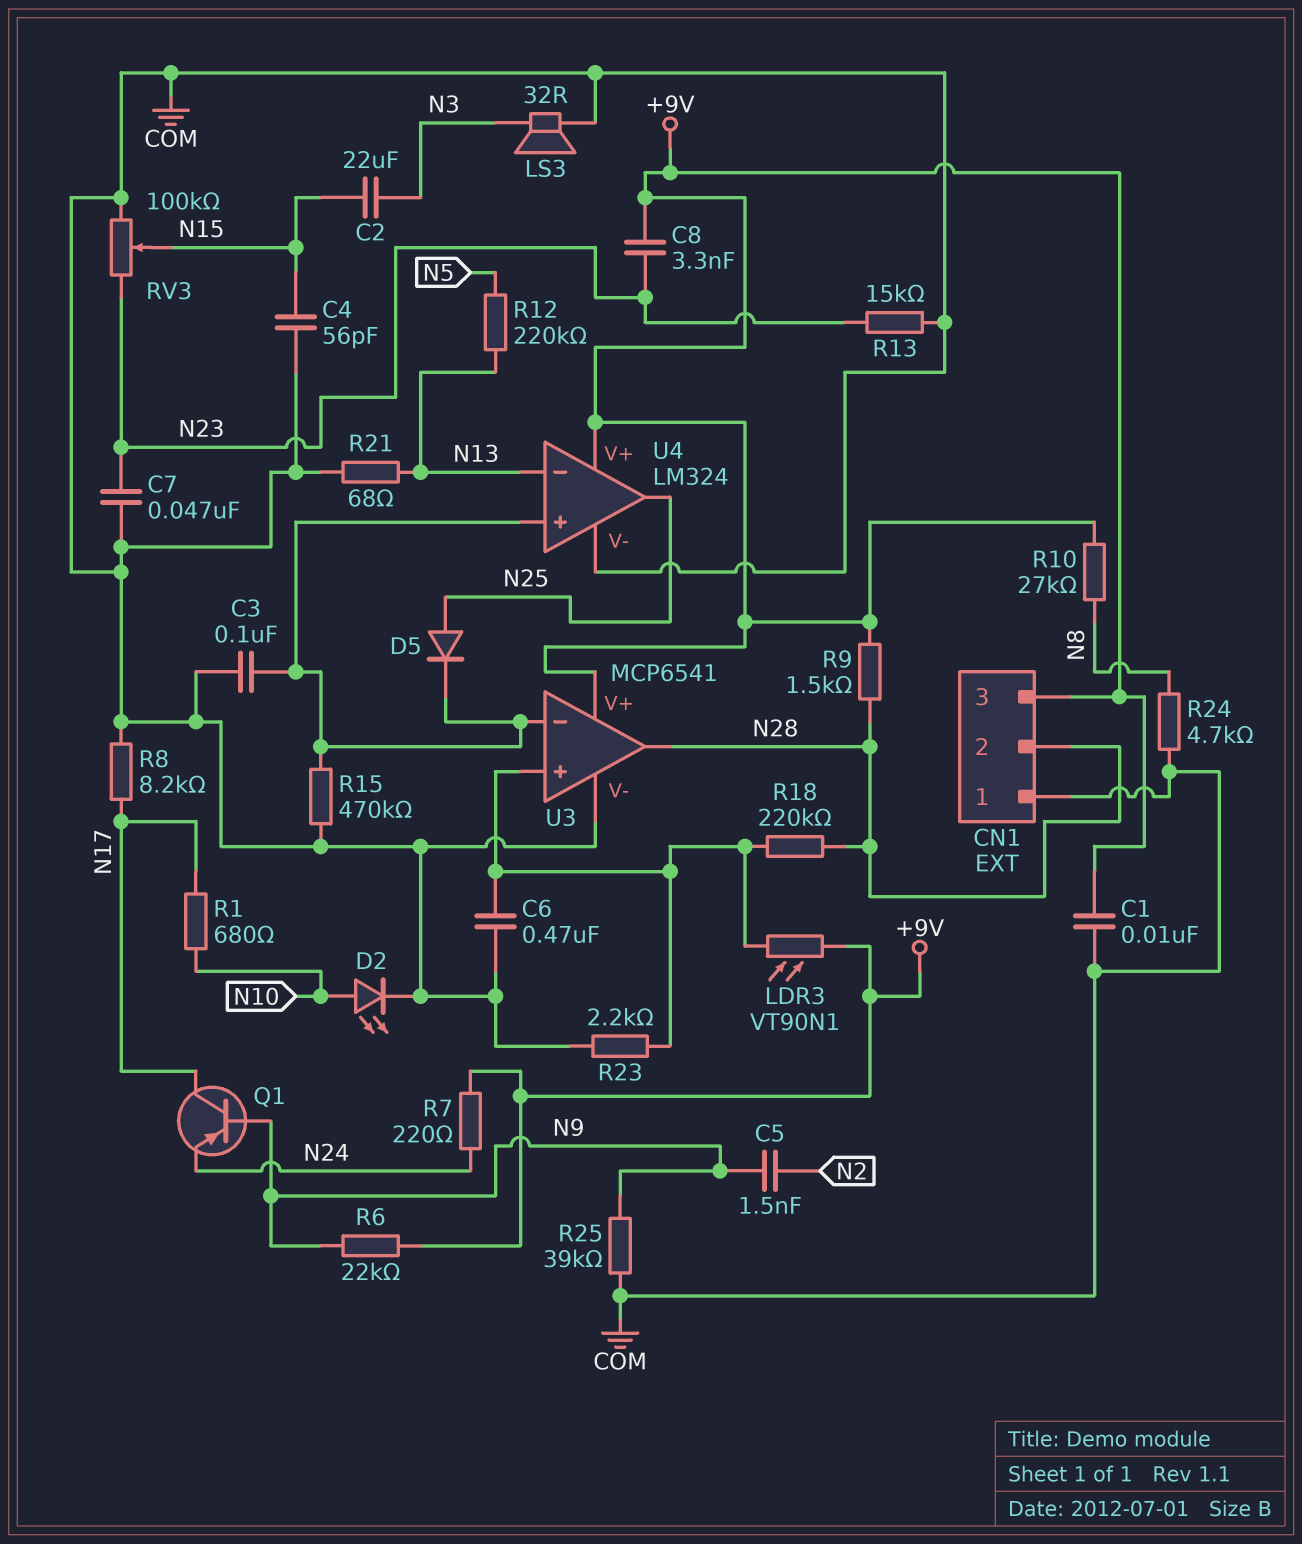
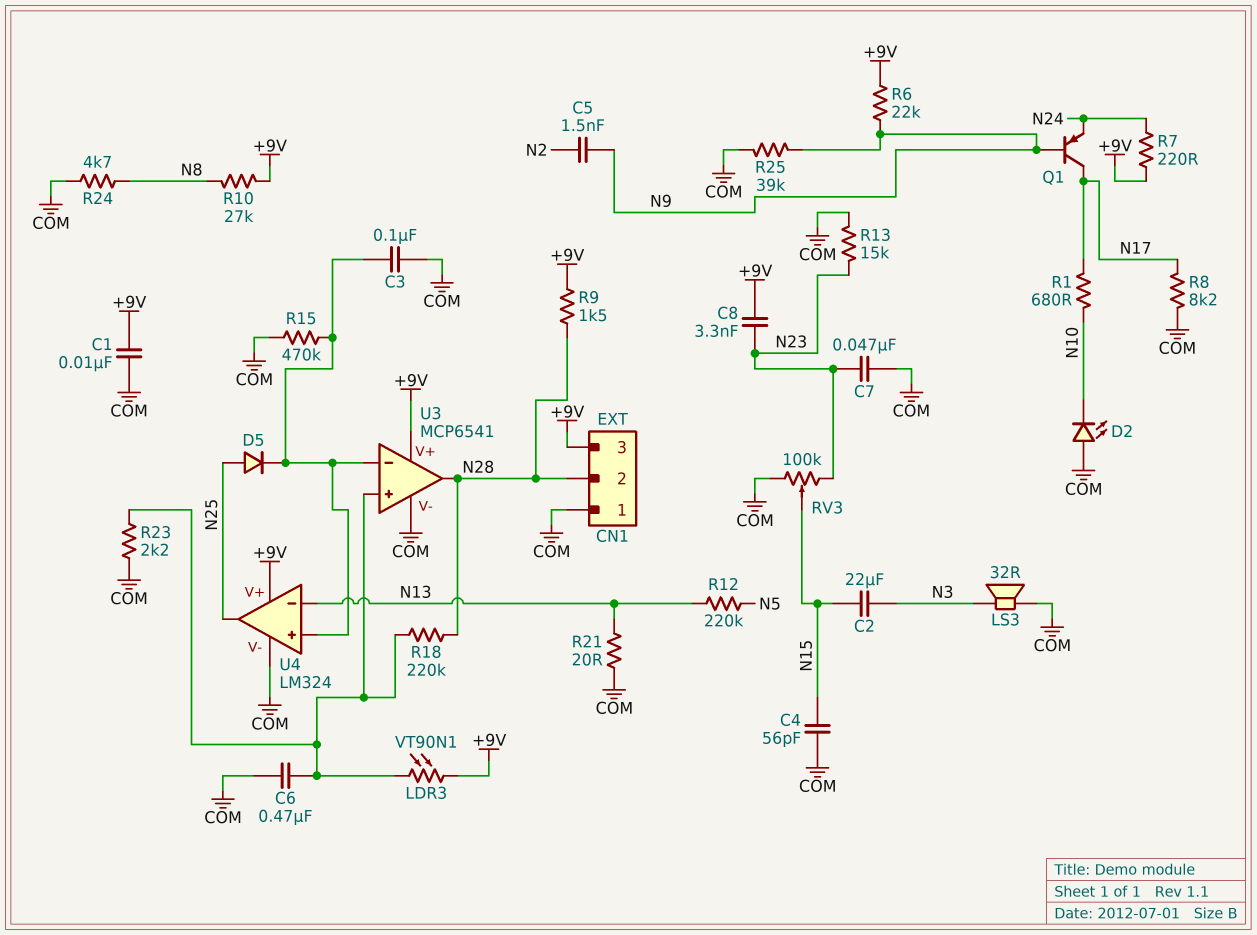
D2: LED (A N10, K COM) -> LED (A COM, K N10)
R21: 68 (COM, N13) -> 20 (COM, N13)

